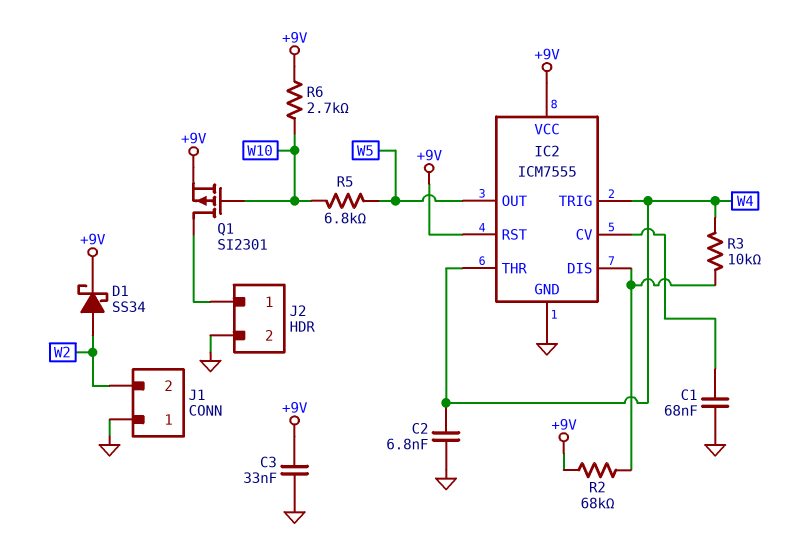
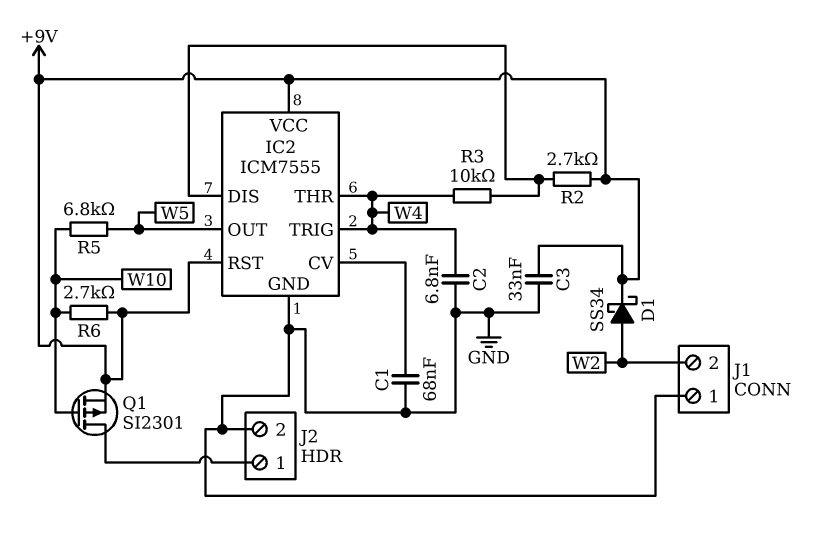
R2: 68k (+9V, IC2/DIS) -> 2.7k (+9V, IC2/DIS)

